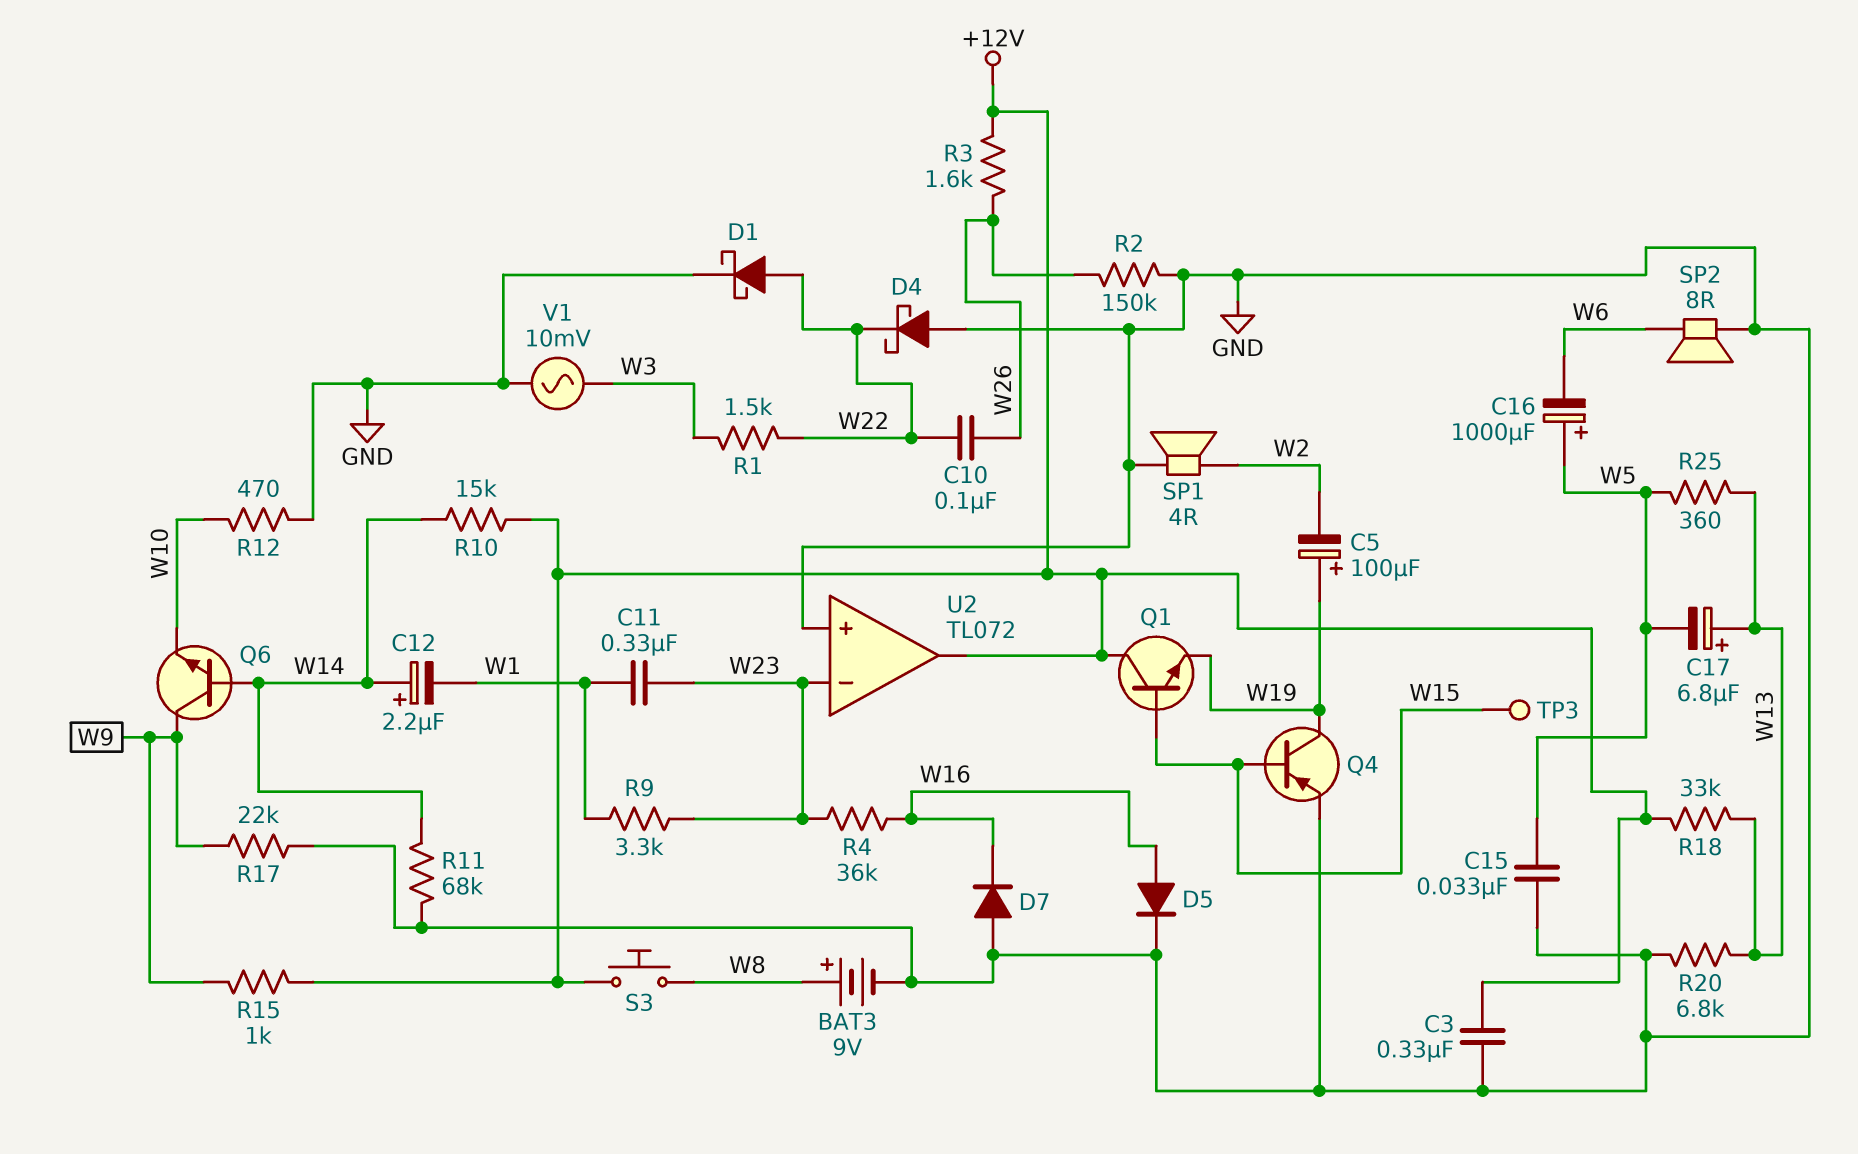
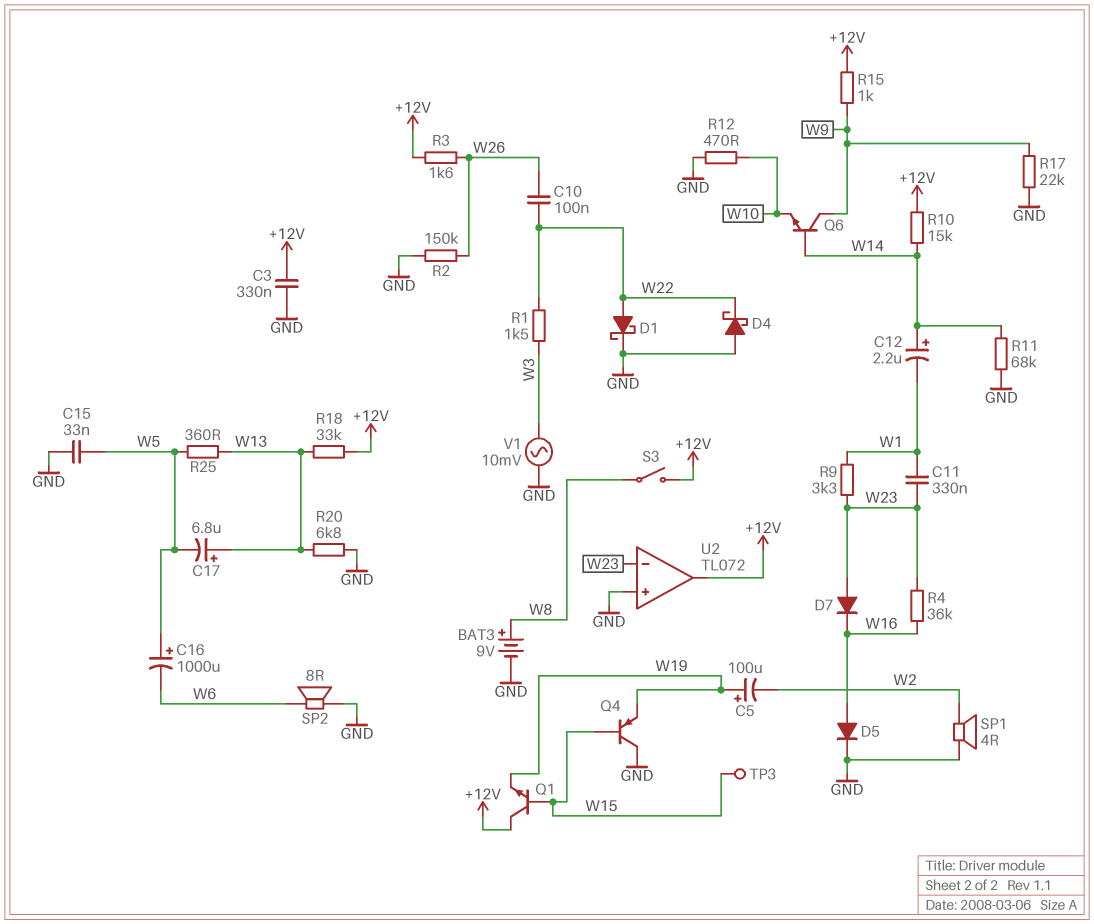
D7: diode (A GND, K W16) -> diode (A W23, K W16)
Q4: PNP (B W15, C W19, E GND) -> PNP (B W15, C GND, E W19)
S3: button (+12V, W8) -> switch (+12V, W8)

